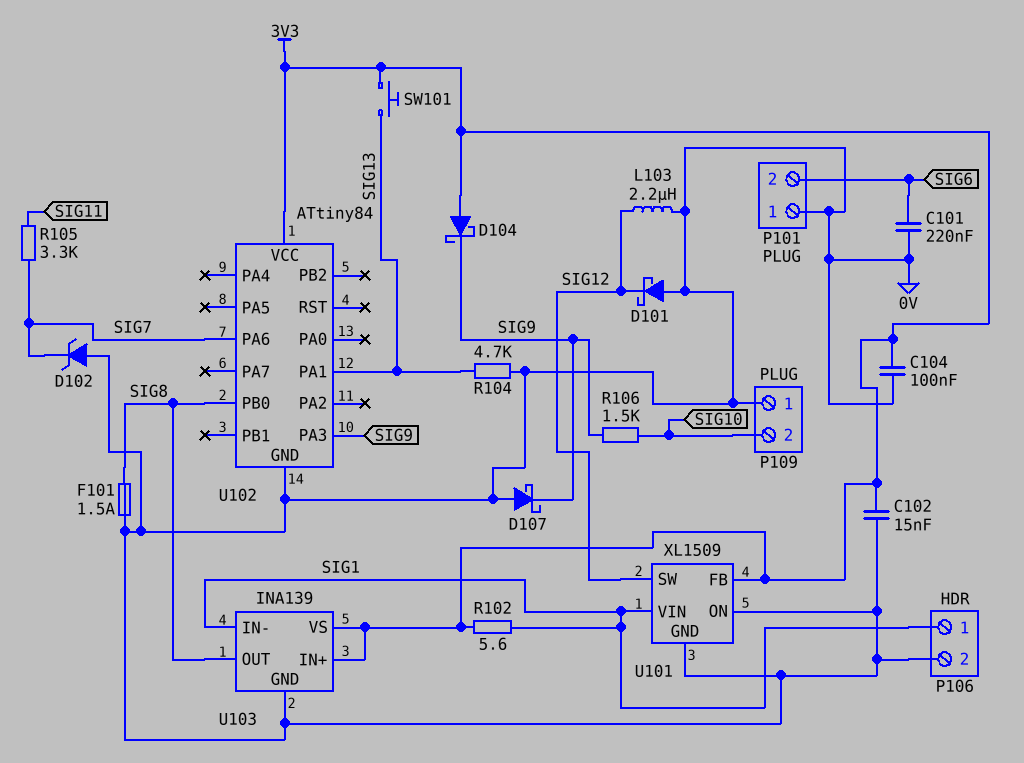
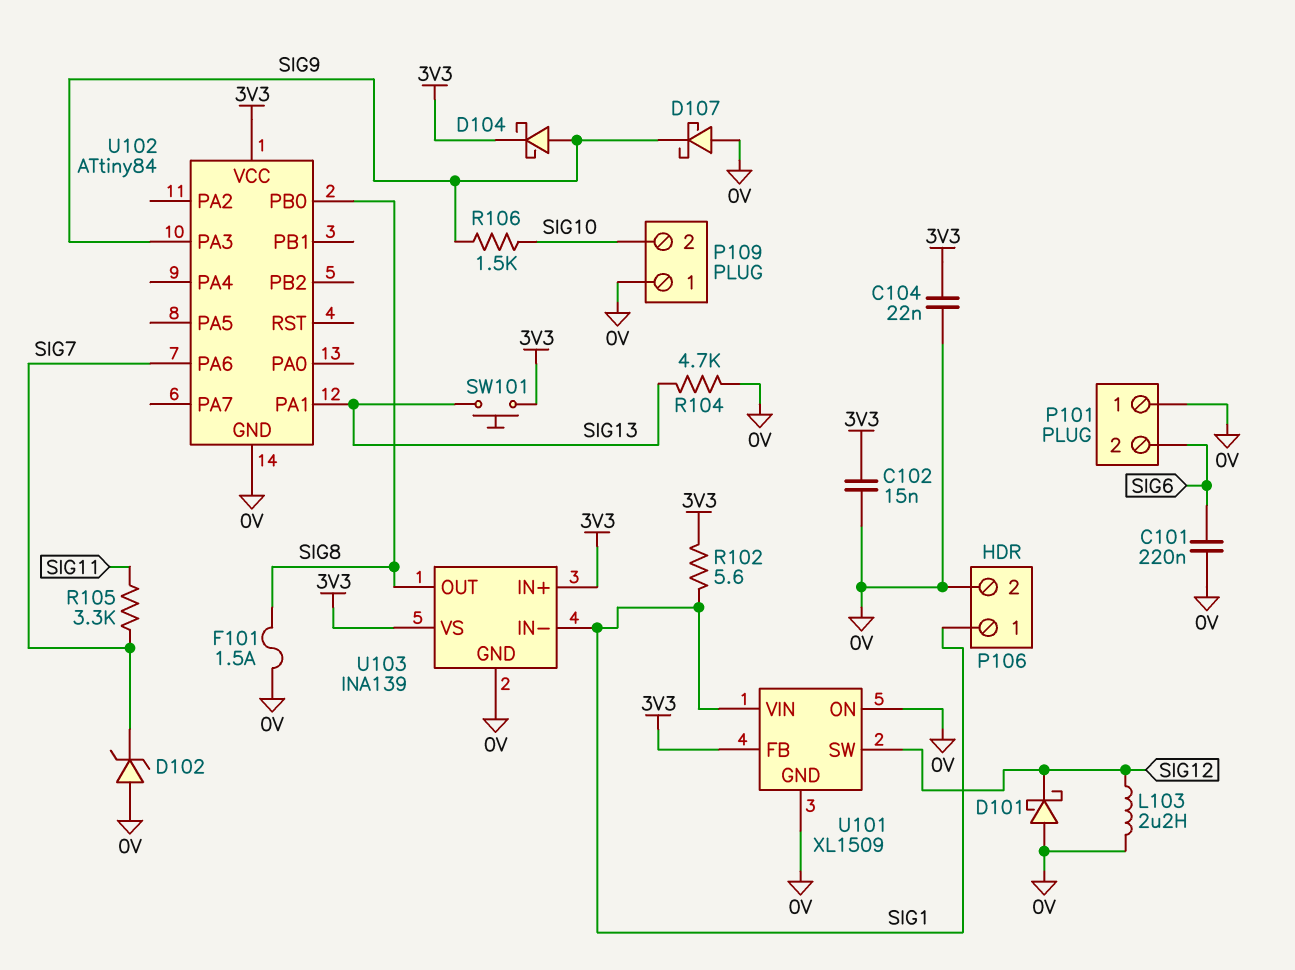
C104: 100nF (0V, 3V3) -> 22nF (0V, 3V3)
D104: schottky (A 3V3, K SIG9) -> schottky (A SIG9, K 3V3)

